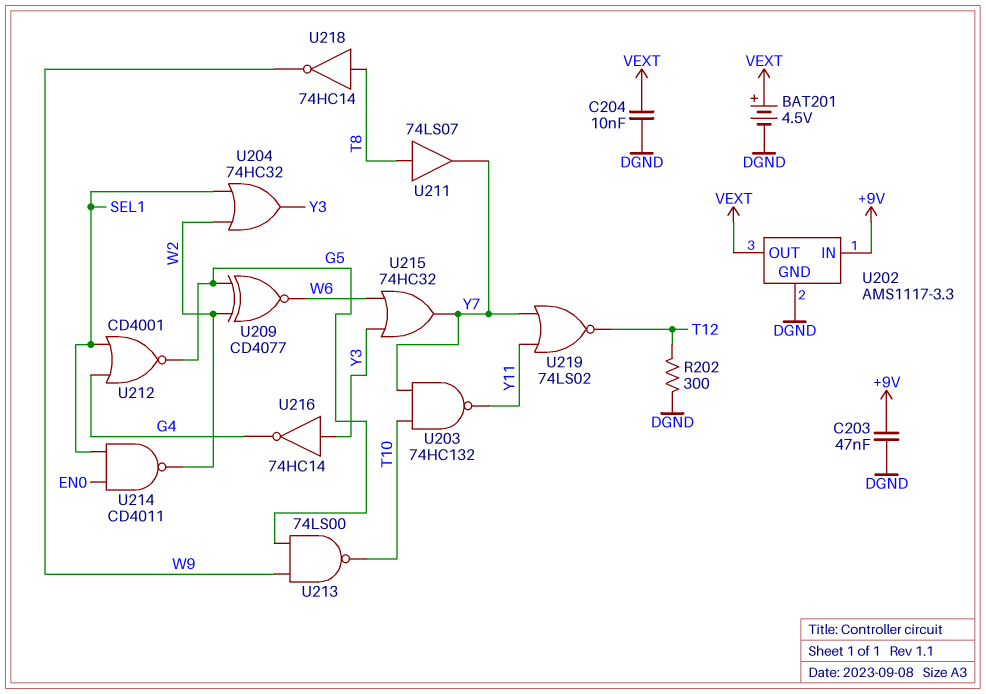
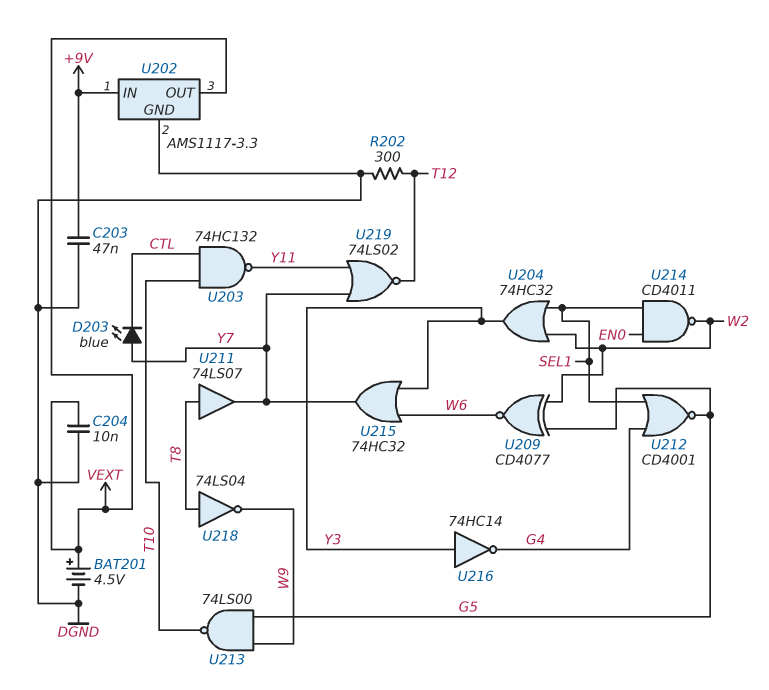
D203: none -> LED blue (A Y7, K CTL)
U203: NAND 74HC132 (in T10, in Y7, out Y11) -> NAND 74HC132 (in CTL, in T10, out Y11)
U218: NOT 74HC14 (in T8, out W9) -> NOT 74LS04 (in T8, out W9)

